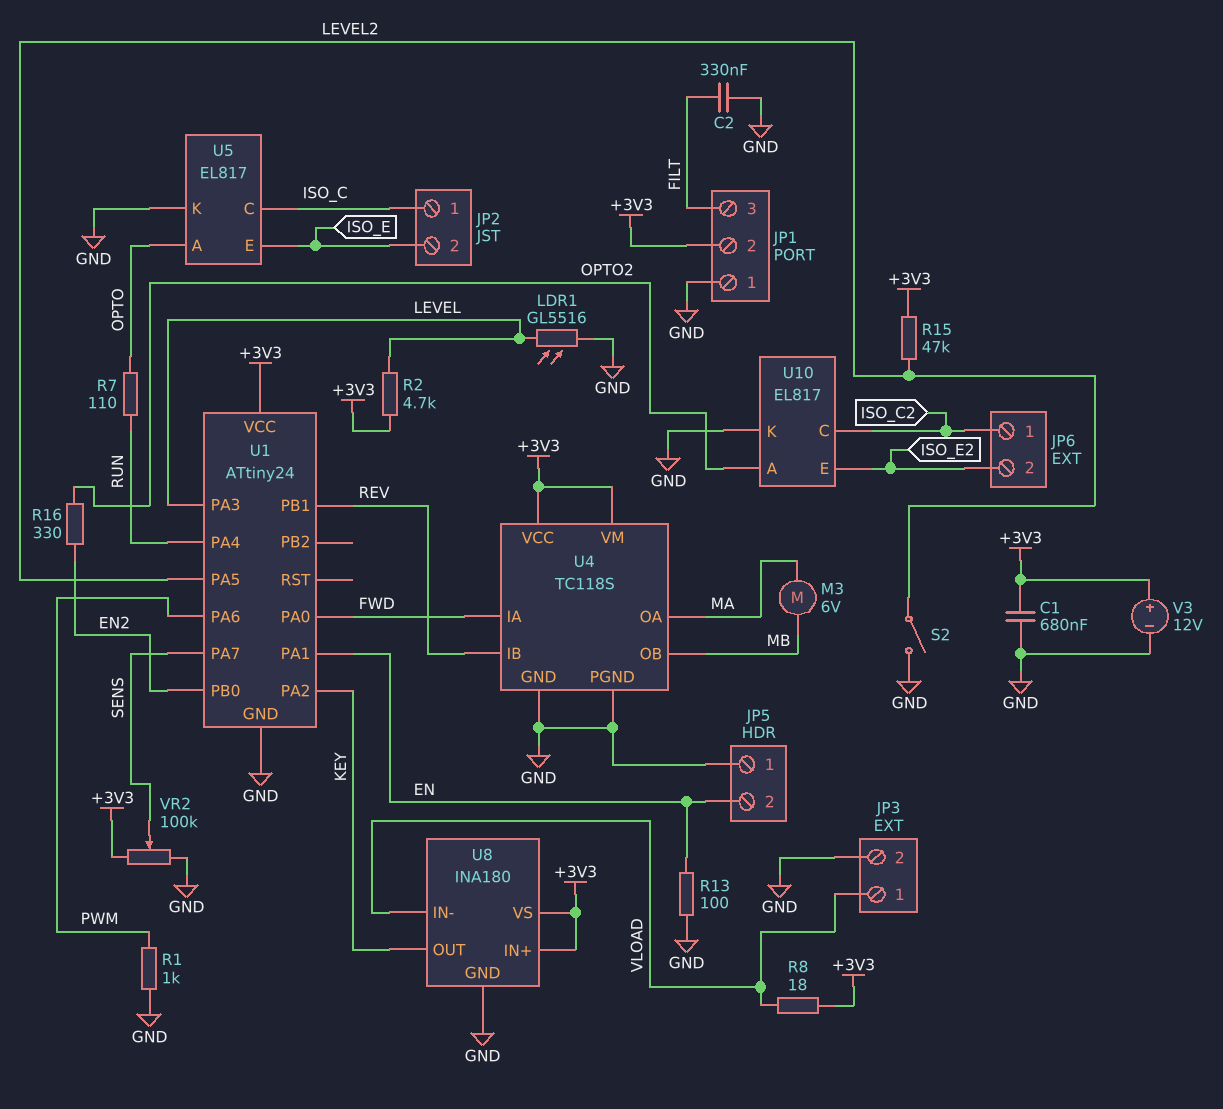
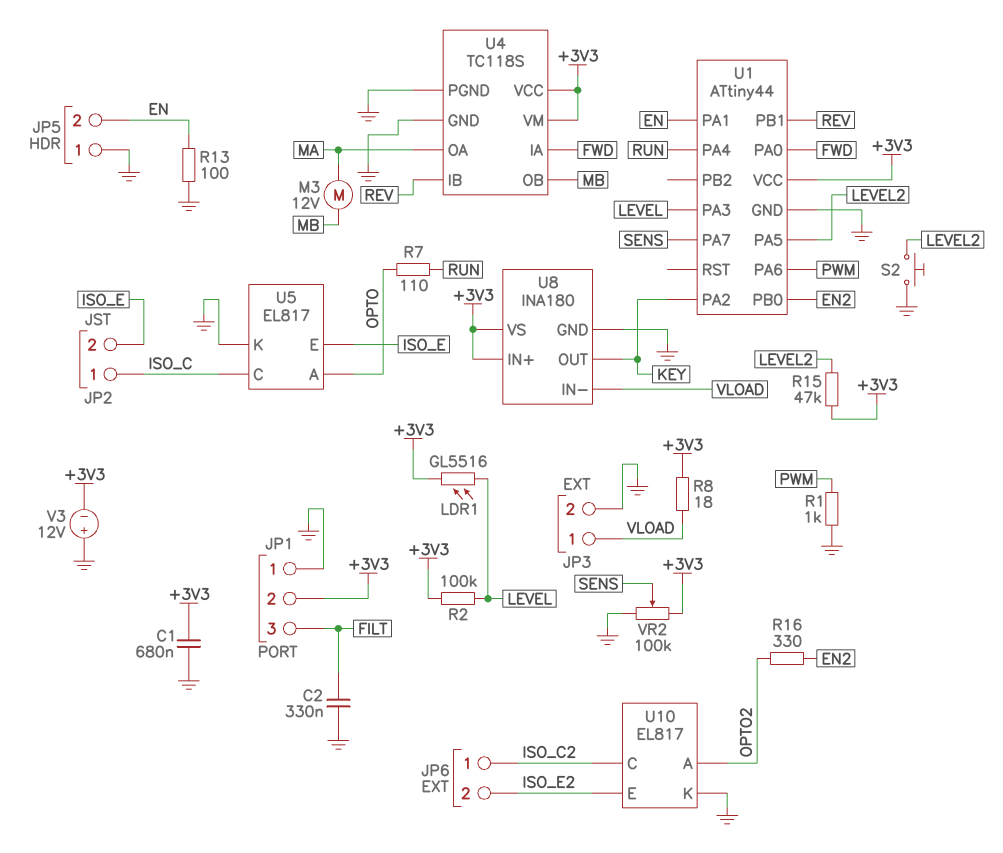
LDR1: GL5516 (GND, LEVEL) -> GL5516 (+3V3, LEVEL)
M3: motor 6V (MA, MB) -> motor 12V (MA, MB)
R2: 4.7k (+3V3, LEVEL) -> 100k (+3V3, LEVEL)
S2: switch (GND, LEVEL2) -> button (GND, LEVEL2)
U1: ATtiny24 -> ATtiny44
V3: 12V (plus +3V3, minus GND) -> 12V (plus GND, minus +3V3)

